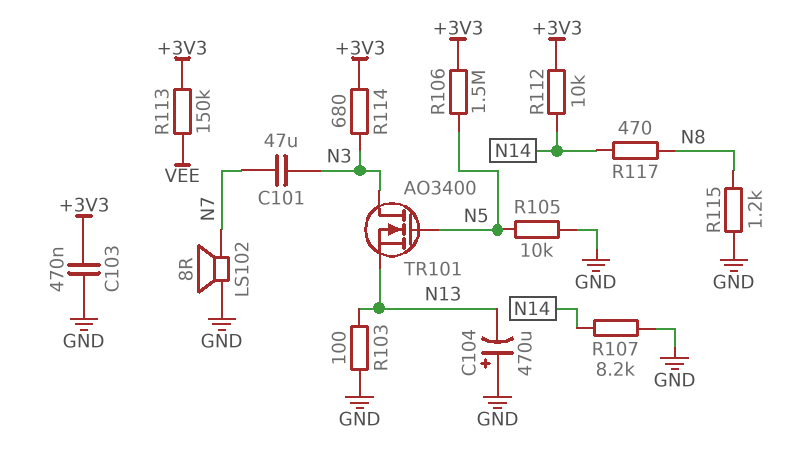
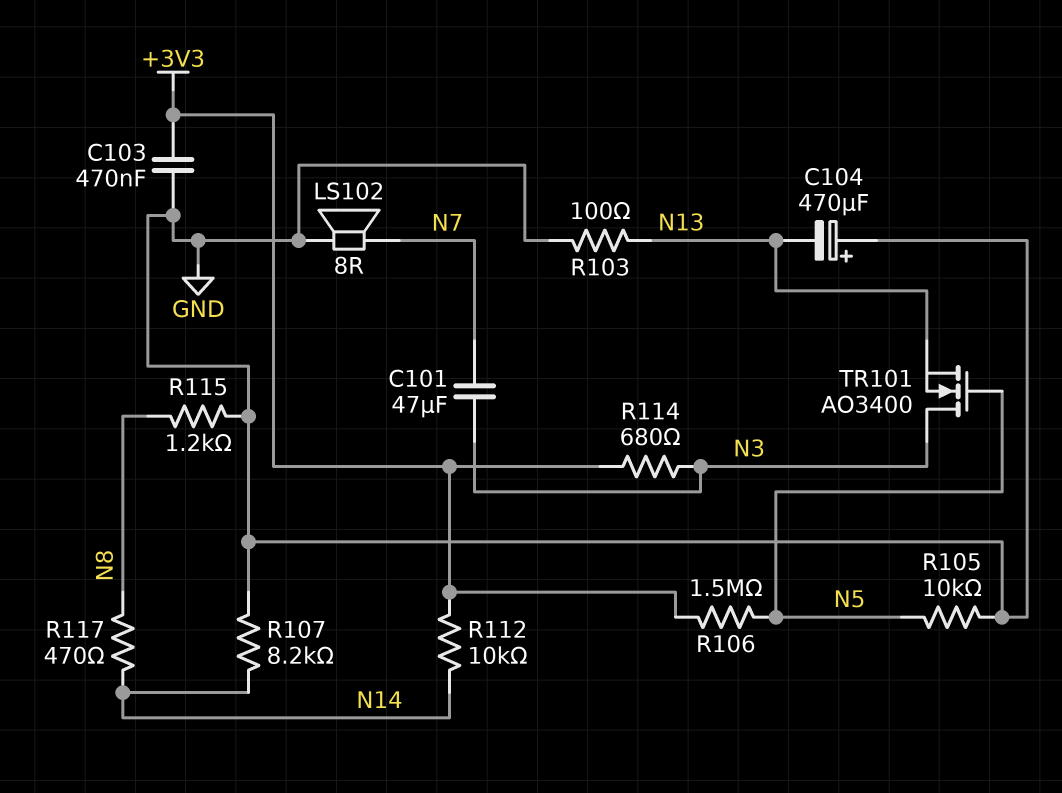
R113: 150k (+3V3, VEE) -> none

